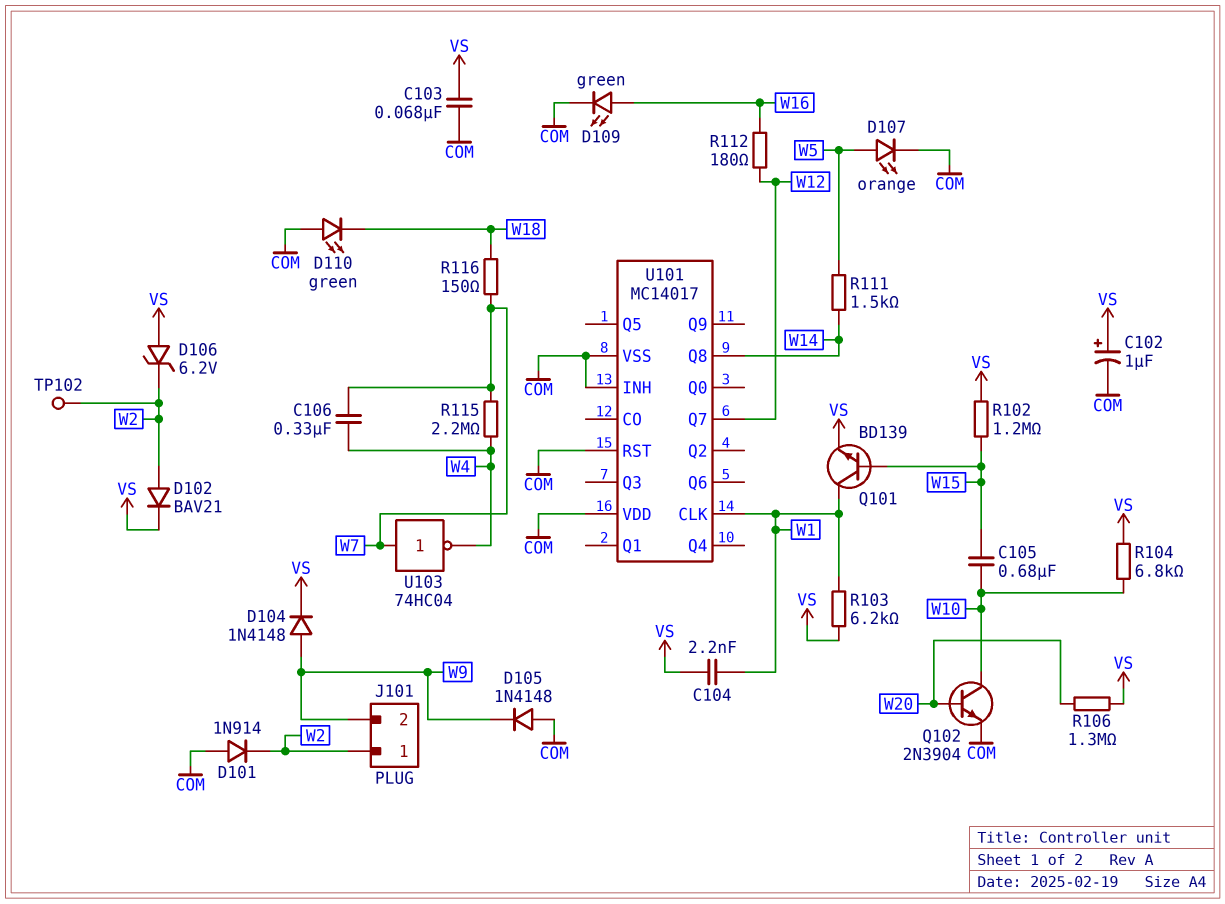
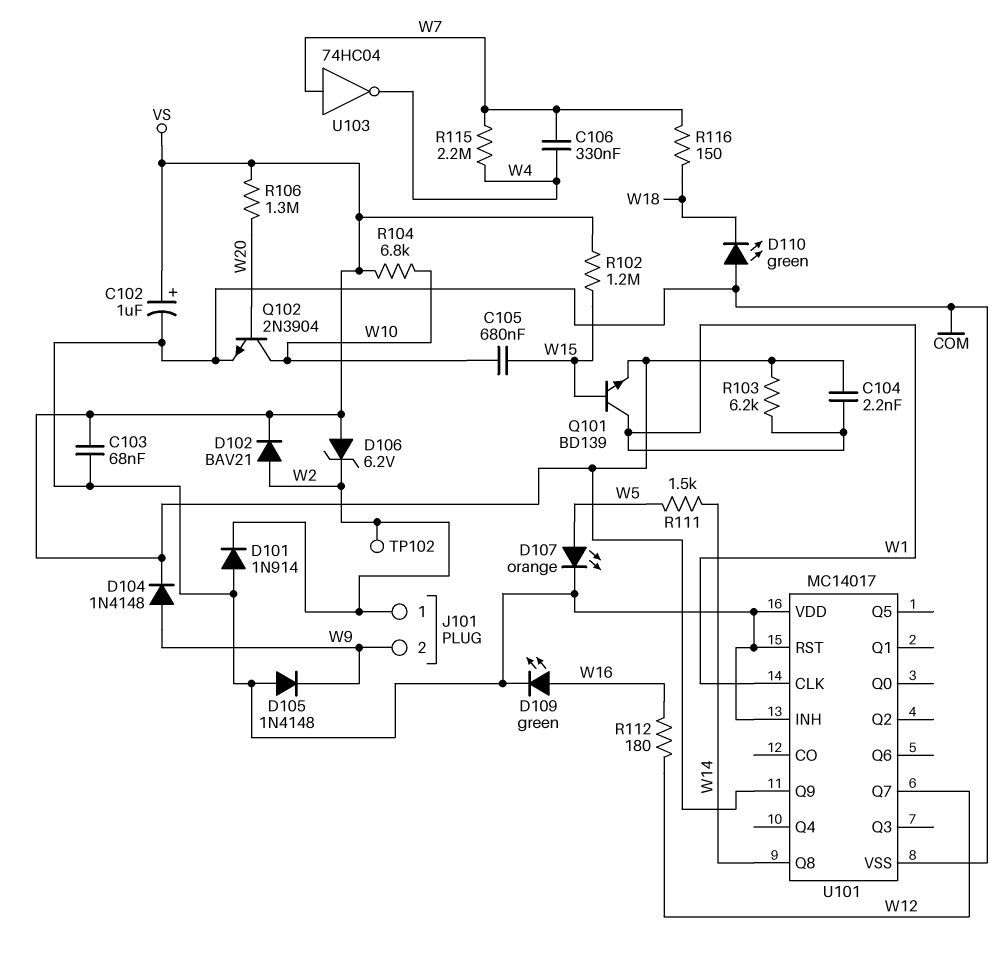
U101 pin Q9: none -> VS

